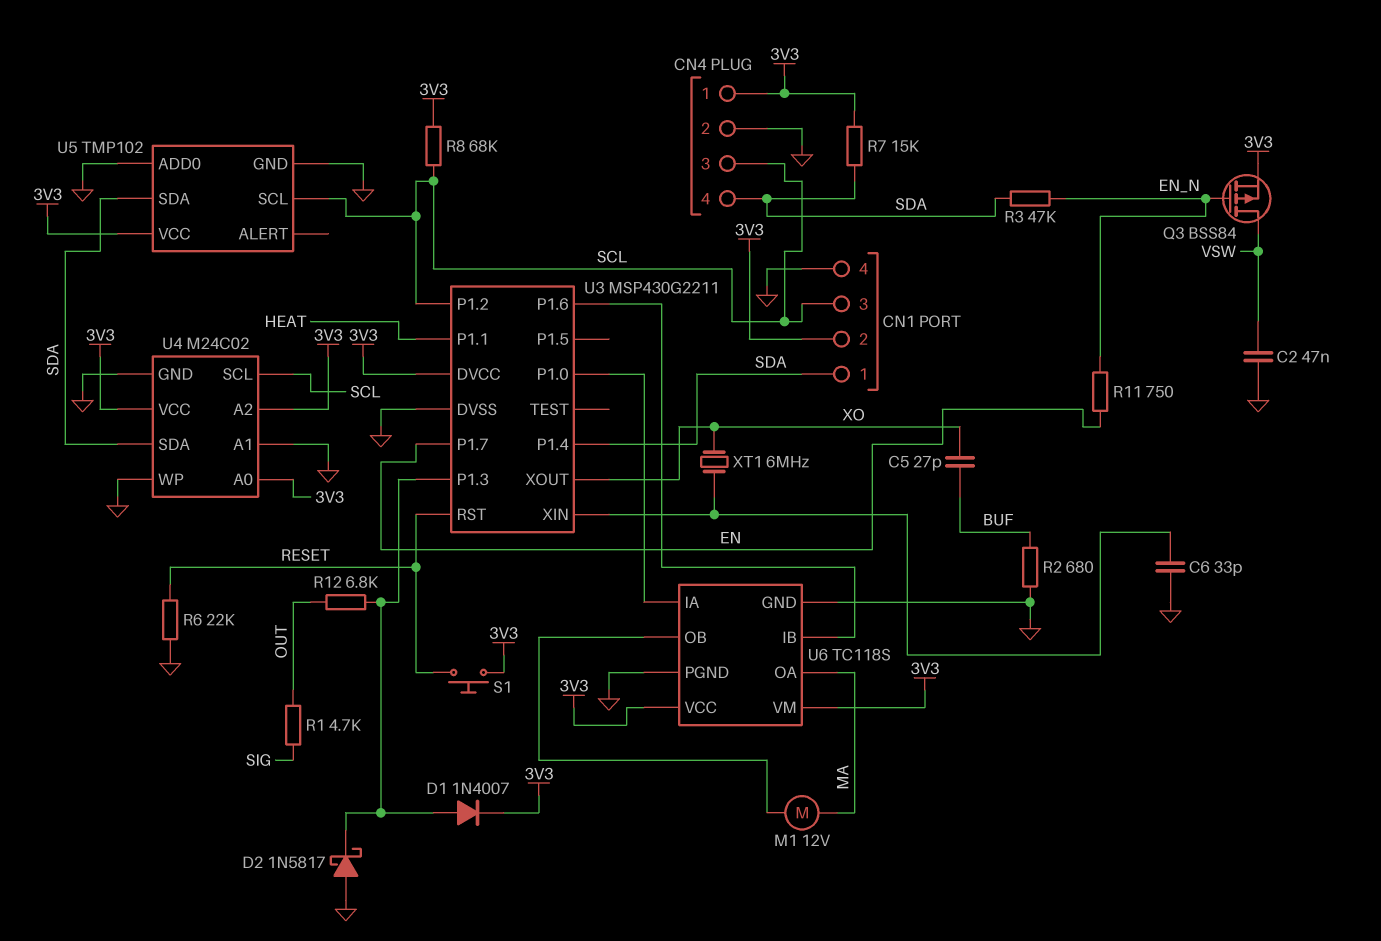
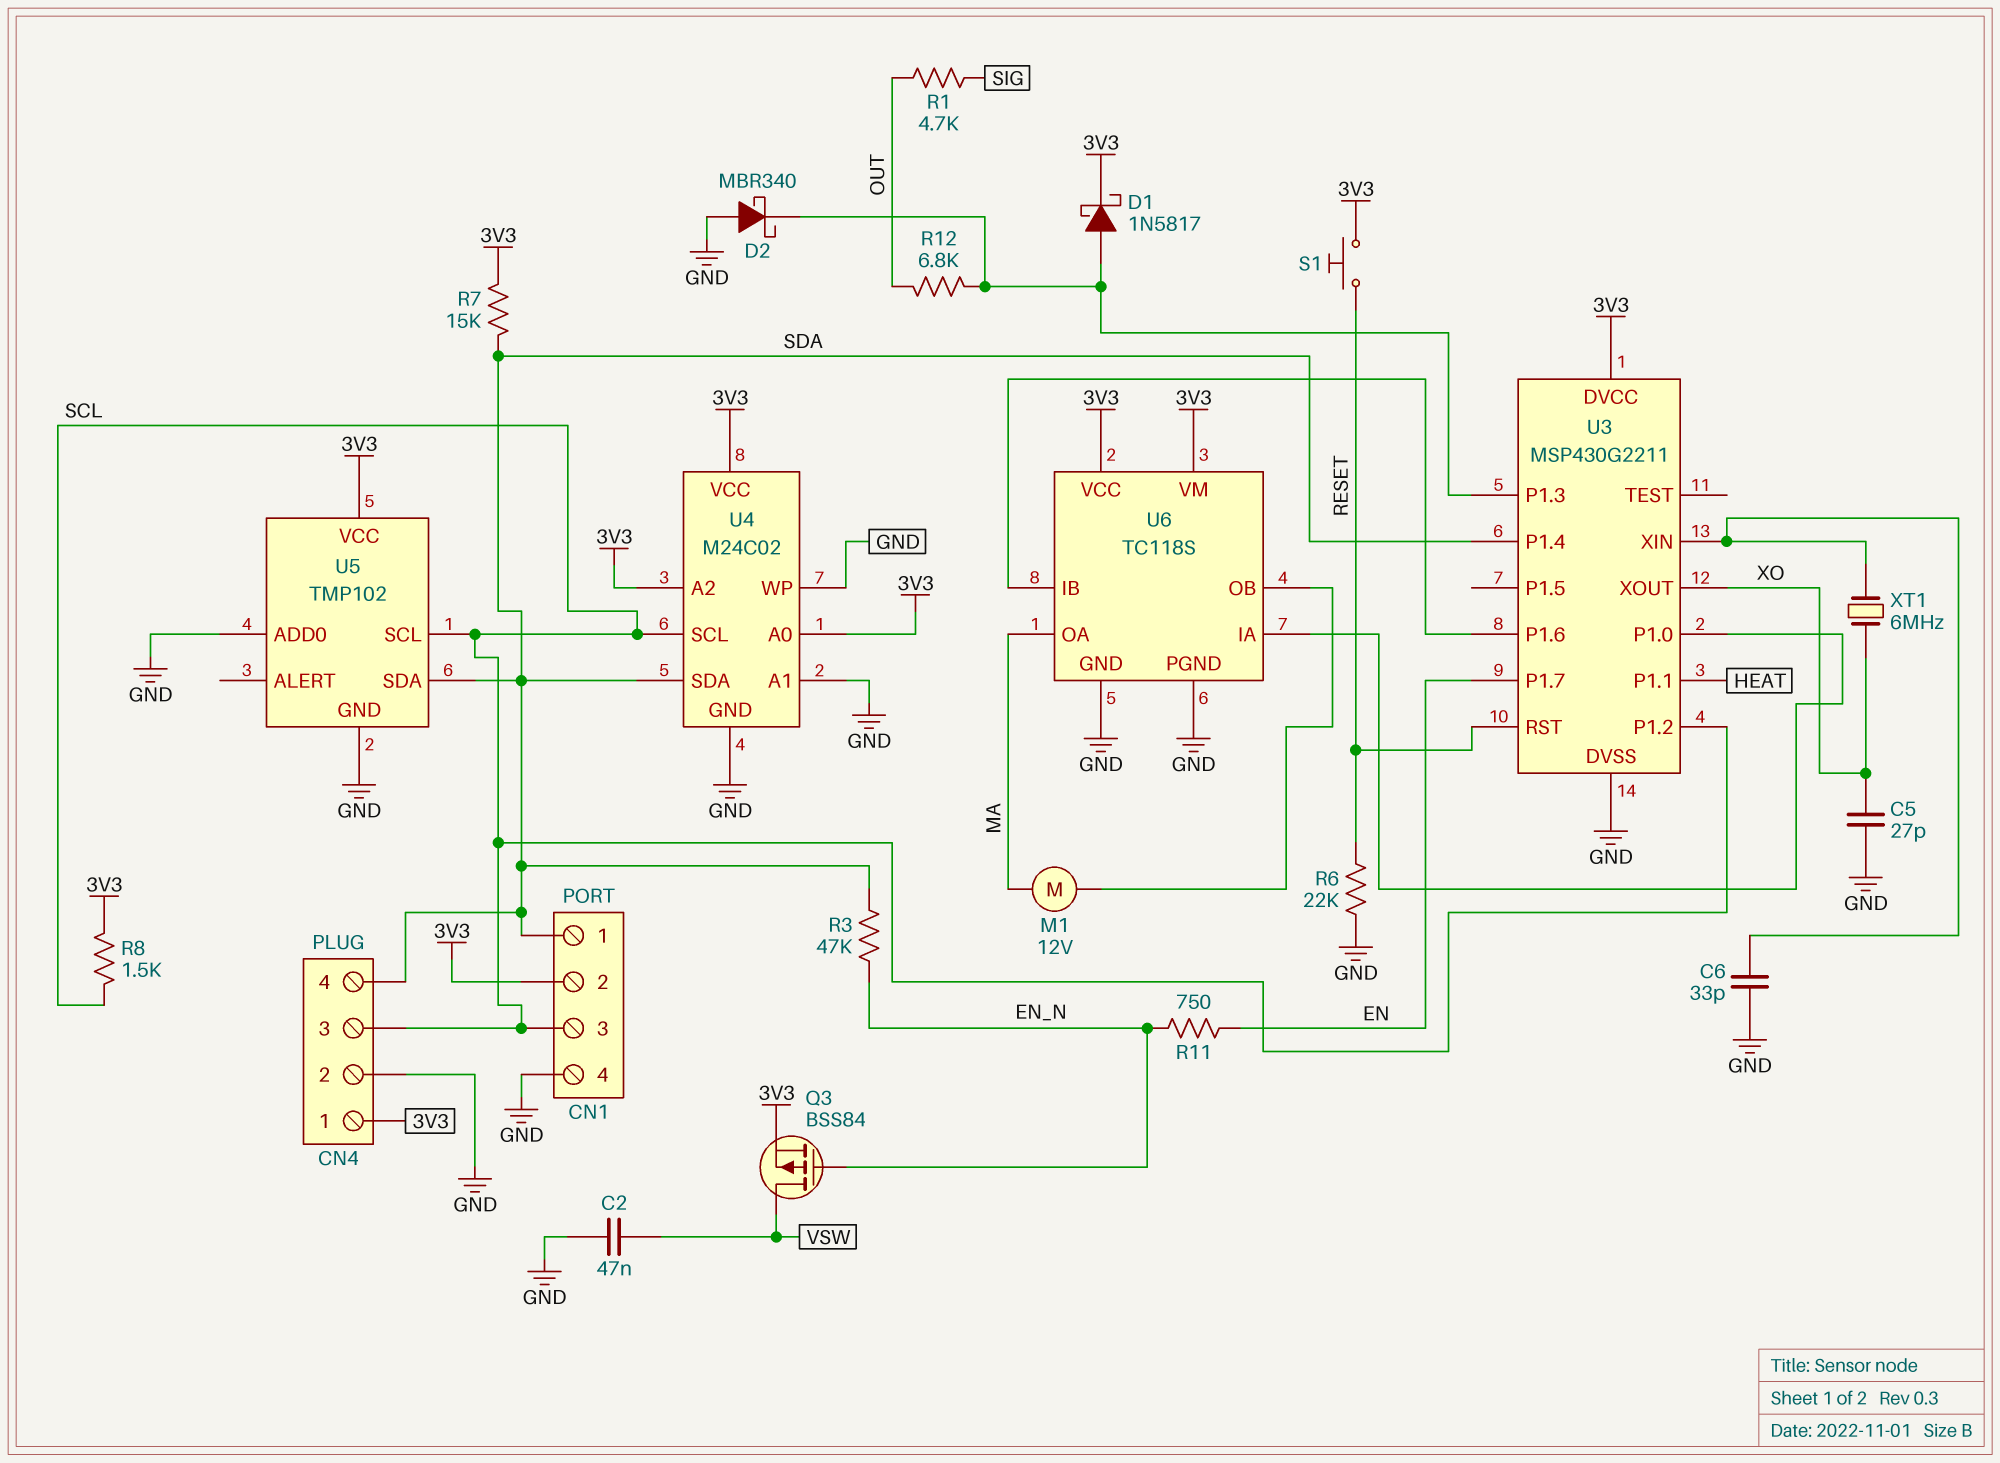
C5: 27pF (BUF, XO) -> 27pF (GND, XO)
D1: diode 1N4007 (A U3/P1.3, K 3V3) -> schottky 1N5817 (A U3/P1.3, K 3V3)
D2: schottky 1N5817 (A GND, K U3/P1.3) -> schottky MBR340 (A GND, K U3/P1.3)
R2: 680 (BUF, GND) -> none
R8: 68k (3V3, SCL) -> 1.5k (3V3, SCL)

